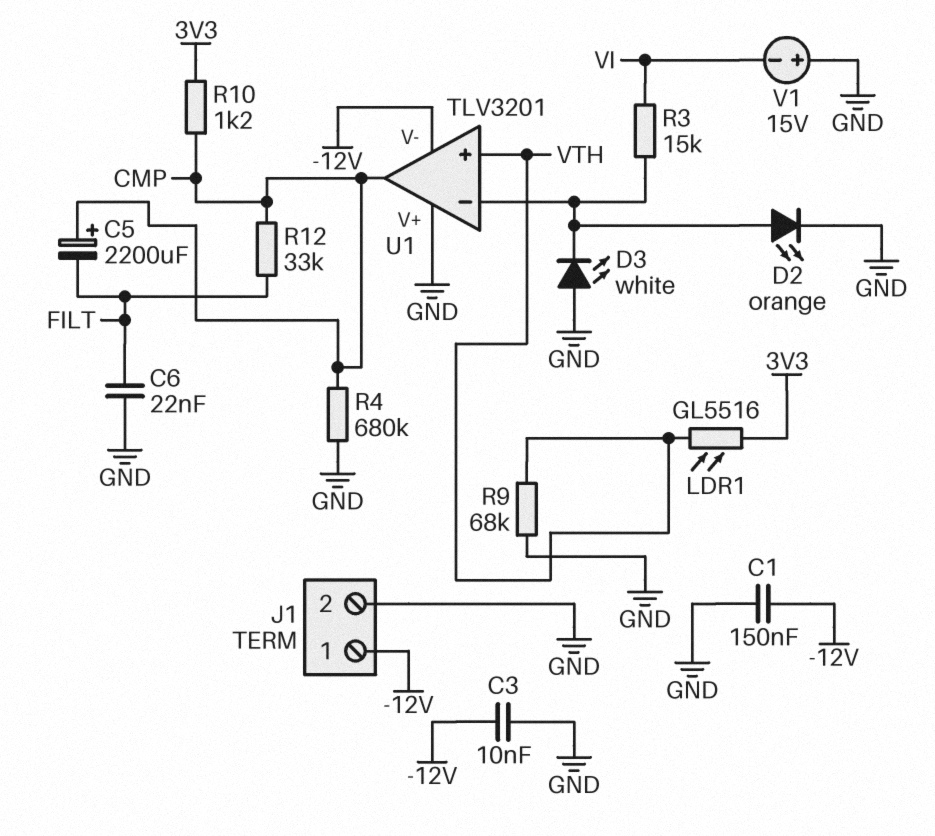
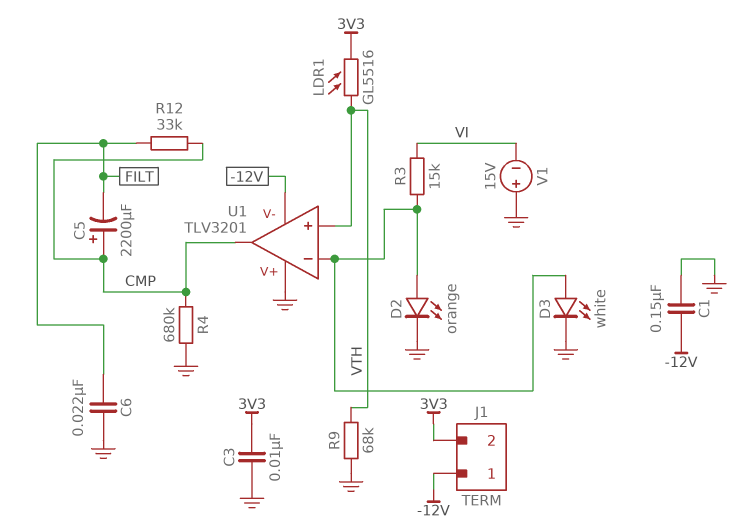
C3: 10nF (-12V, GND) -> 10nF (3V3, GND)
D3: LED white (A GND, K U1/in-) -> LED white (A U1/in-, K GND)
J1 pin 2: GND -> 3V3
R10: 1.2k (3V3, CMP) -> none

